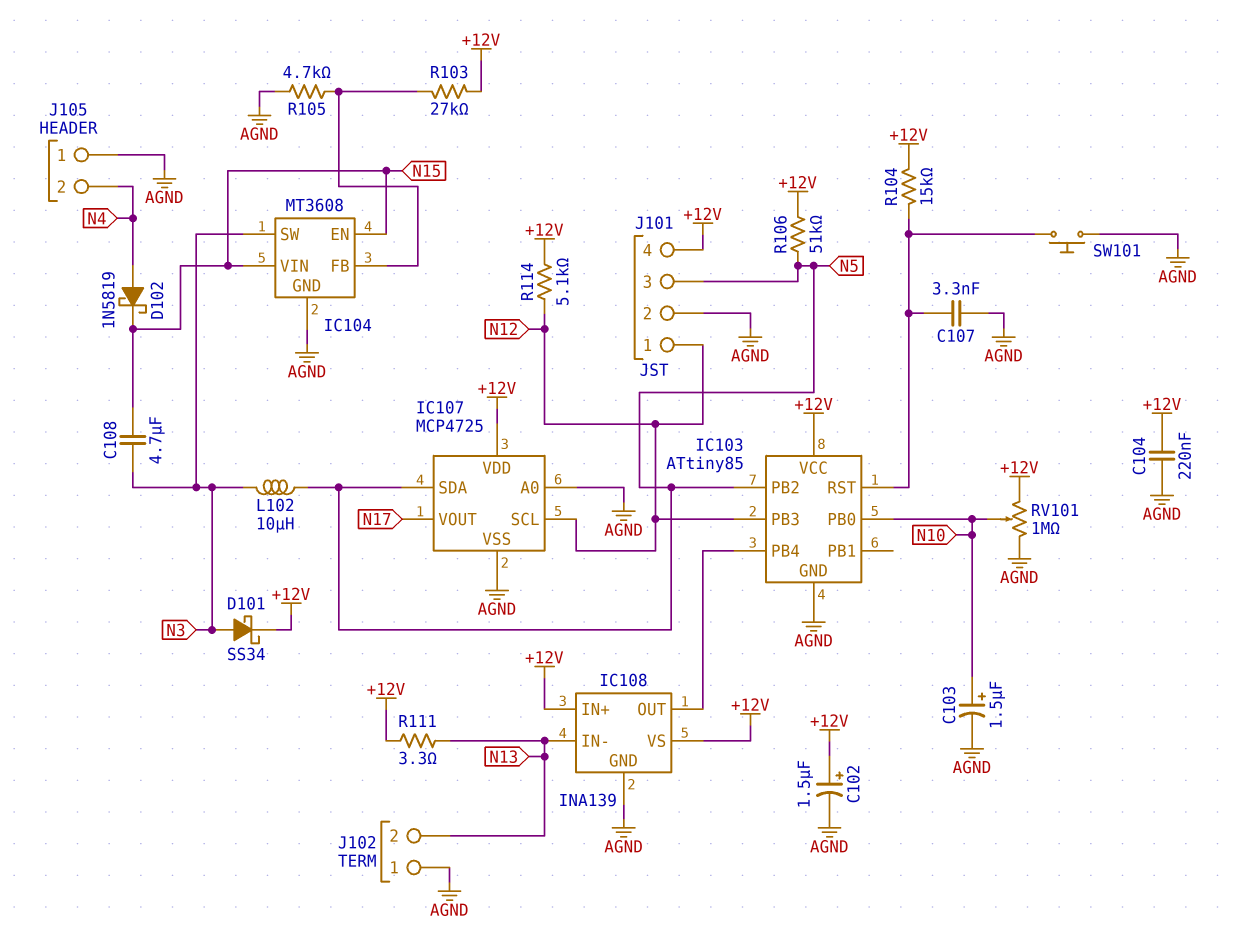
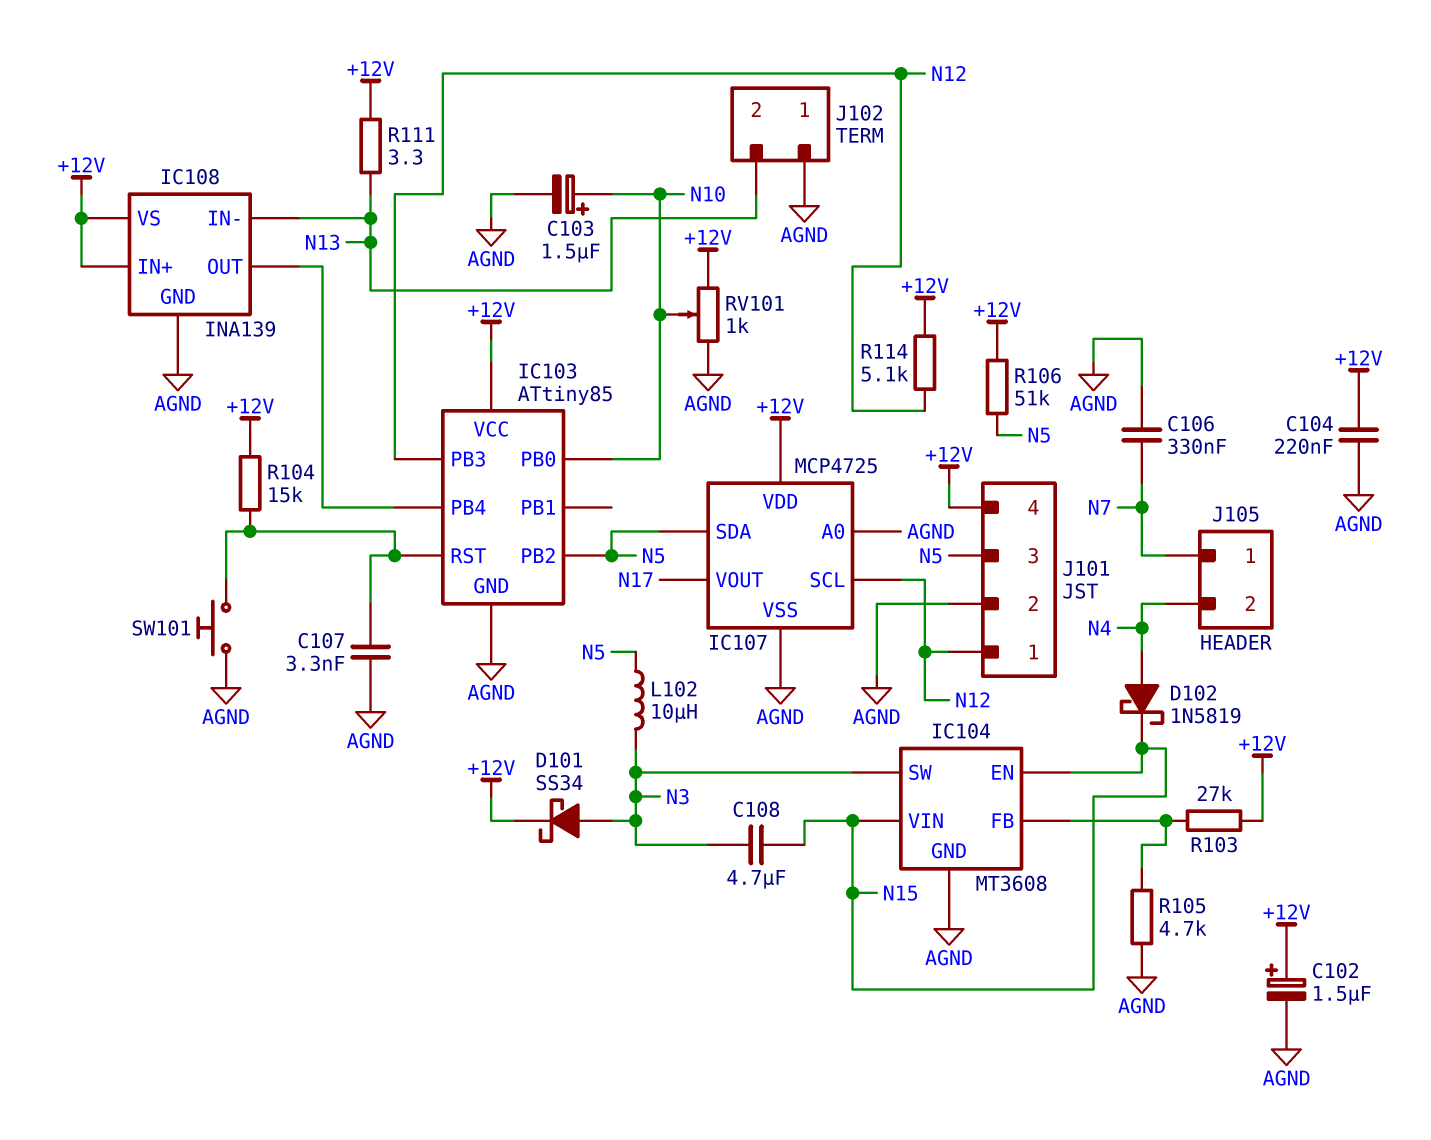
C106: none -> 330nF (AGND, N7)
J105 pin 1: AGND -> N7
RV101: 1M (+12V, AGND, wiper N10) -> 1k (+12V, AGND, wiper N10)

